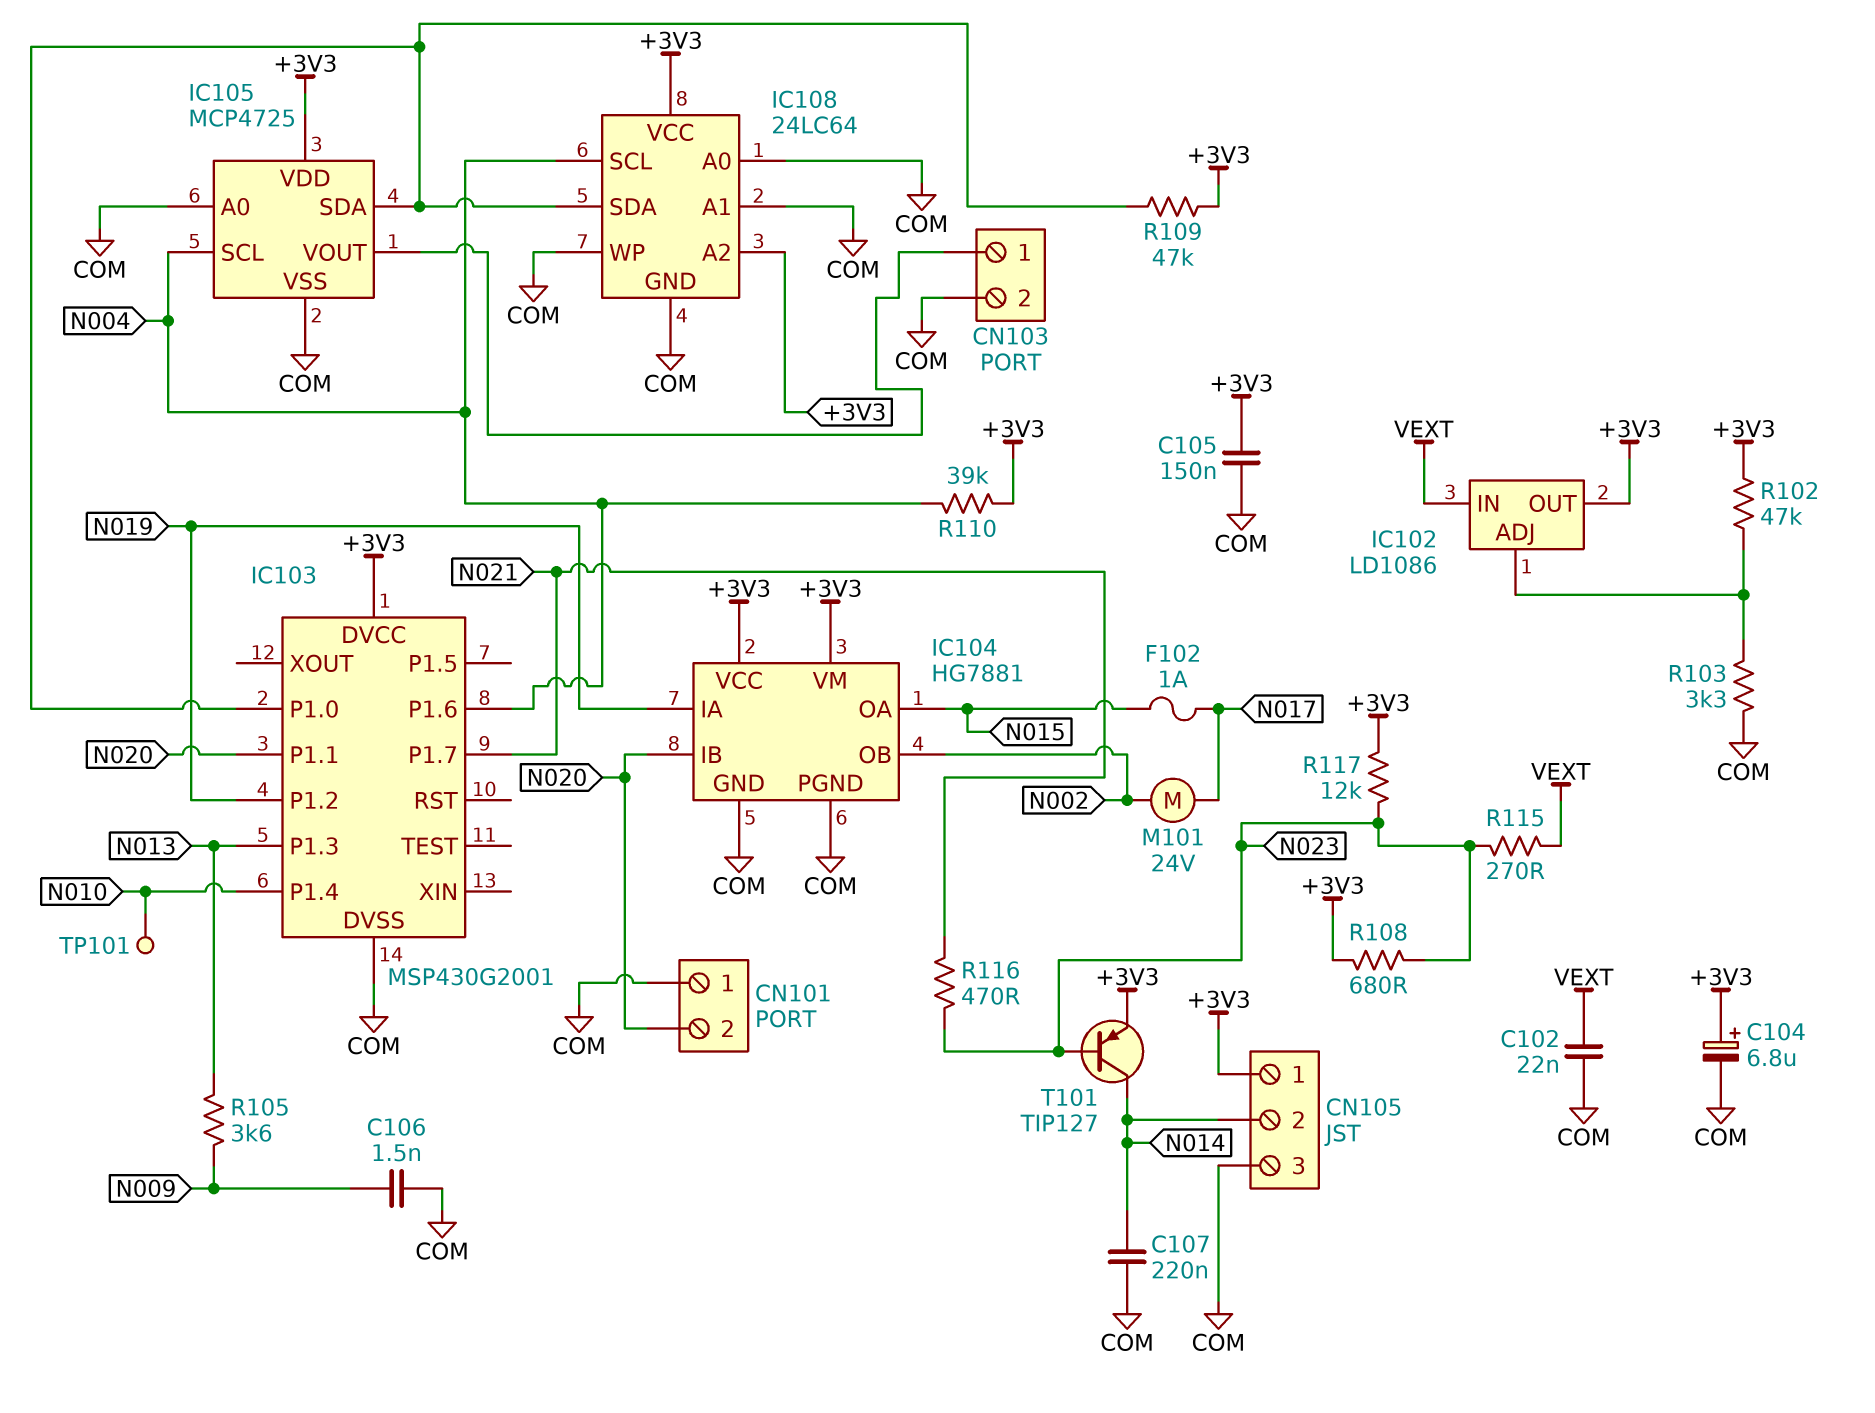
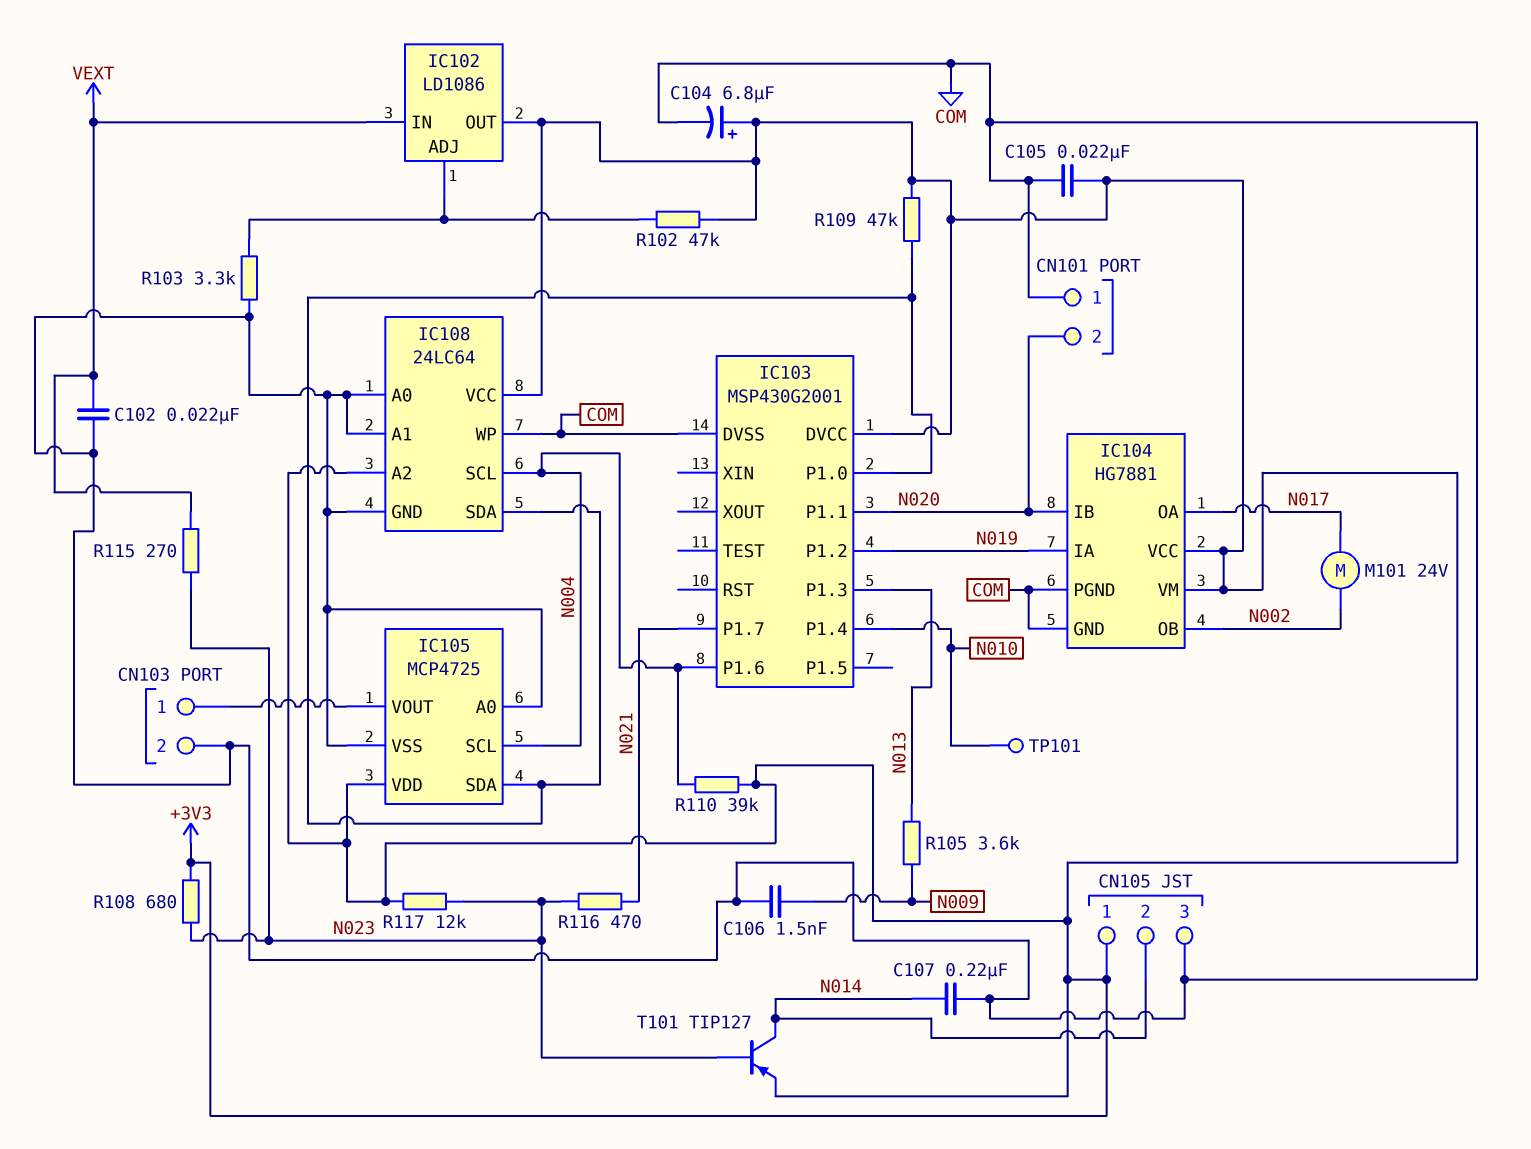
C105: 150nF (+3V3, COM) -> 22nF (+3V3, COM)
F102: 1A (N015, N017) -> none
IC104 pin OA: N015 -> N017

